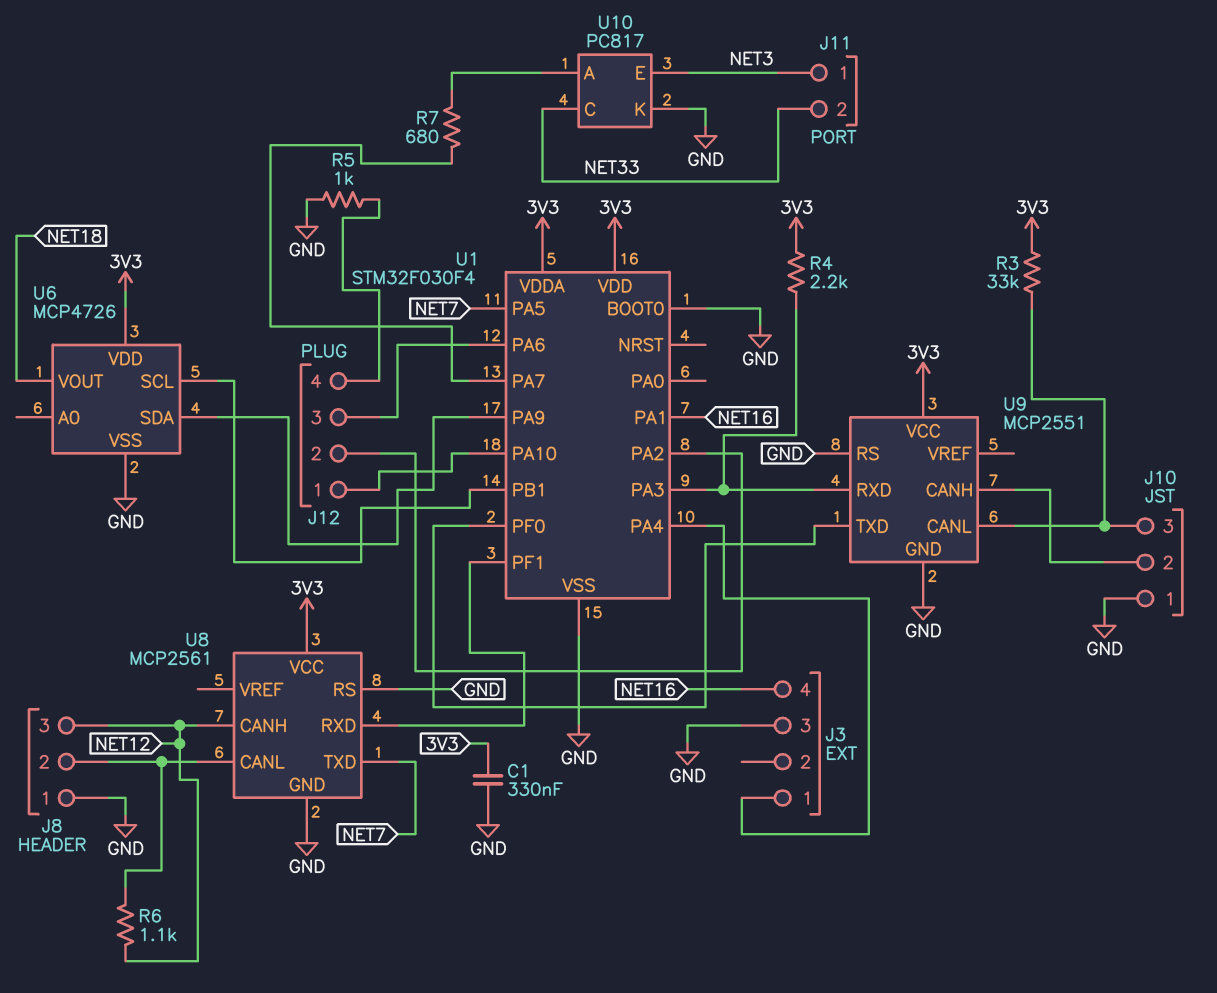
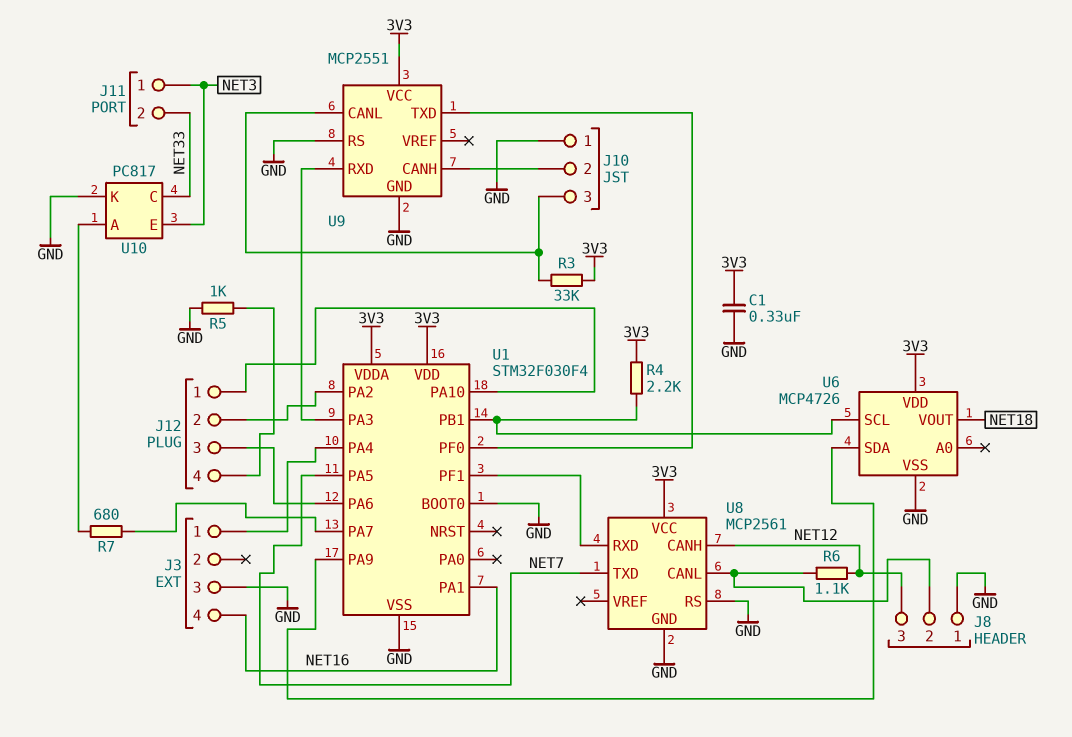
R4: 2.2k (3V3, U1/PA3) -> 2.2k (3V3, U1/PB1)

